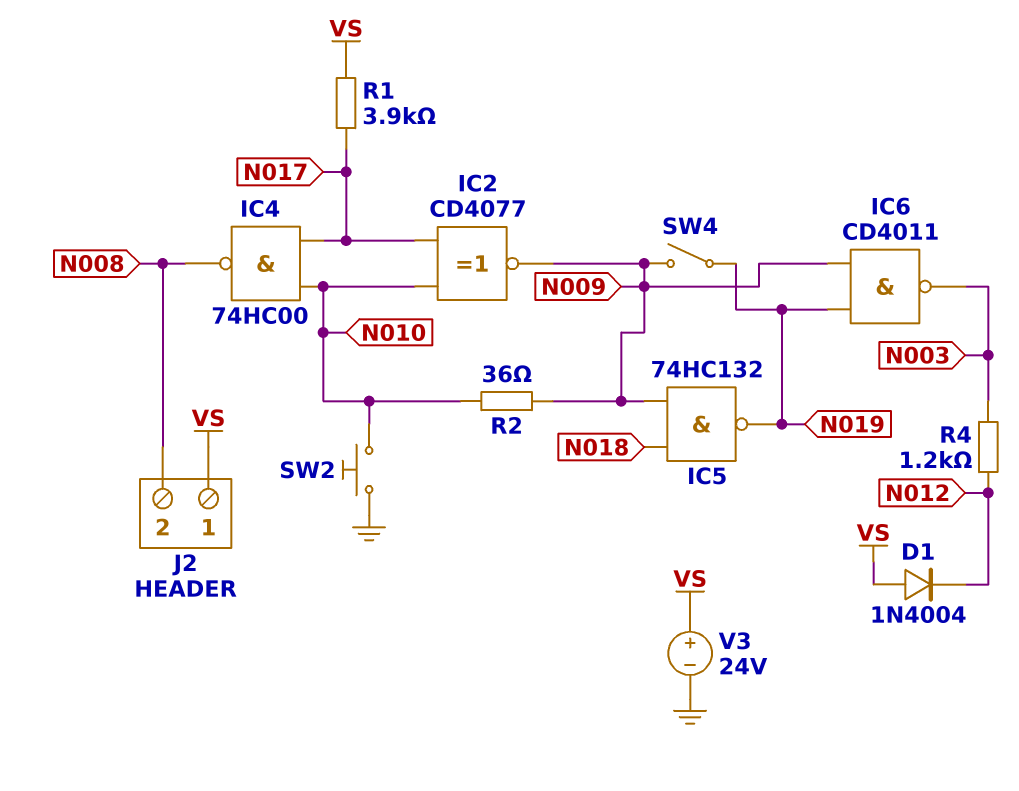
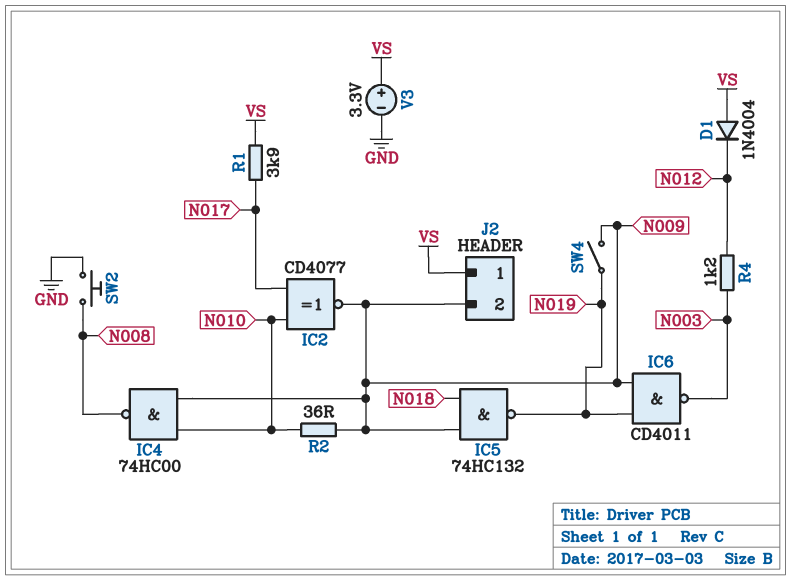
IC4: NAND 74HC00 (in N010, in N017, out N008) -> NAND 74HC00 (in N009, in N010, out N008)
J2 pin 2: N008 -> N009
SW2: button (GND, N010) -> button (GND, N008)
V3: 24V (plus VS, minus GND) -> 3.3V (plus VS, minus GND)

